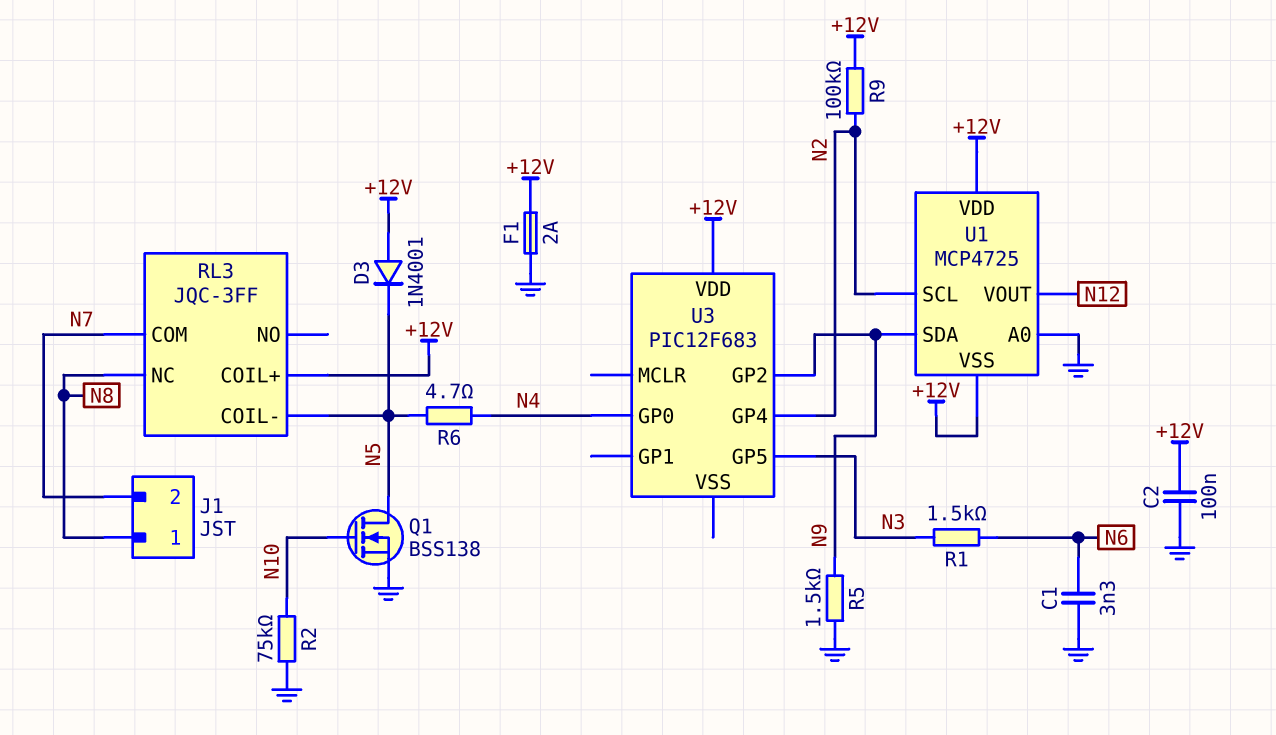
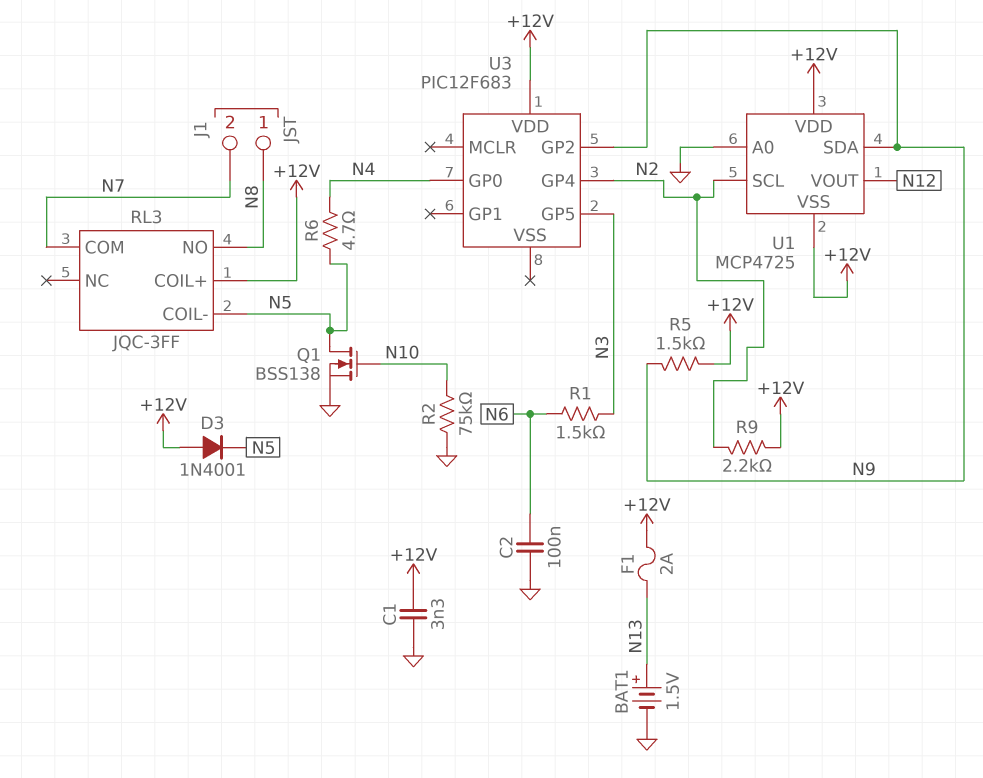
BAT1: none -> 1.5V (plus N13, minus GND)
C1: 3.3nF (GND, N6) -> 3.3nF (+12V, GND)
C2: 100nF (+12V, GND) -> 100nF (GND, N6)
F1: 2A (+12V, GND) -> 2A (+12V, N13)
R5: 1.5k (GND, N9) -> 1.5k (+12V, N9)
R9: 100k (+12V, N2) -> 2.2k (+12V, N2)
RL3 pin NC: N8 -> none
RL3 pin NO: none -> N8

